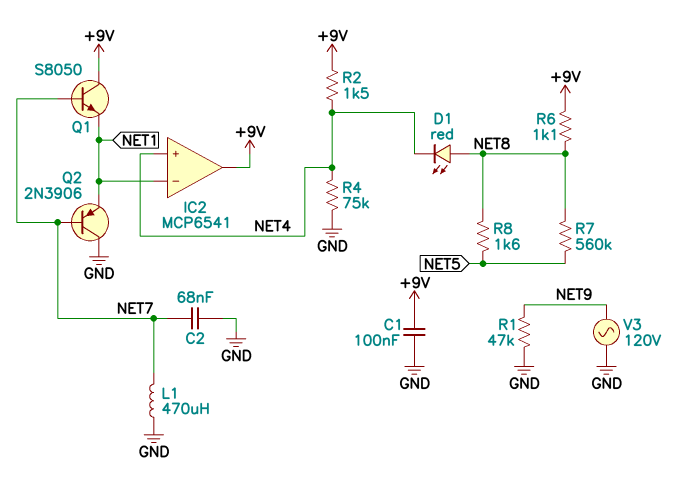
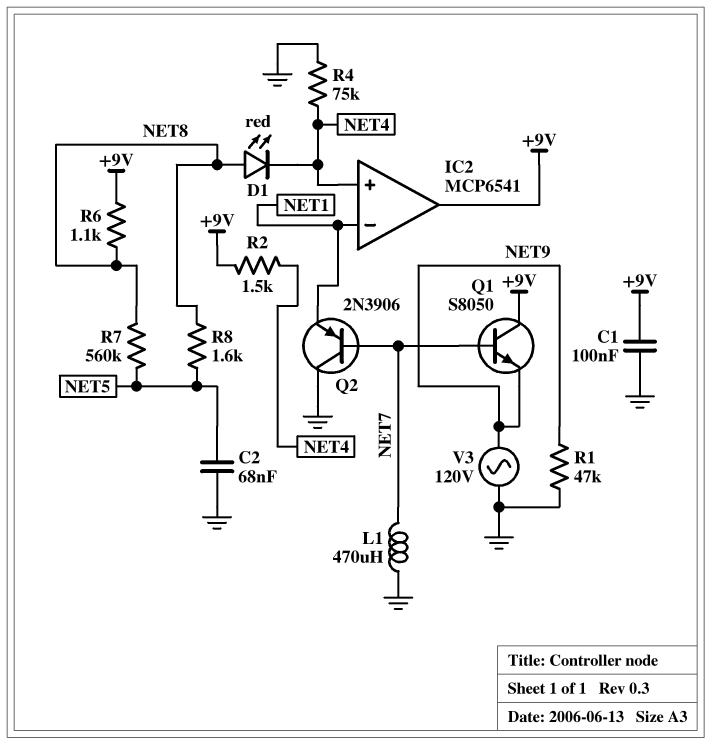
C2: 68nF (GND, NET7) -> 68nF (GND, NET5)
Q1: NPN S8050 (B NET7, C +9V, E NET1) -> NPN S8050 (B NET7, C +9V, E NET9)

